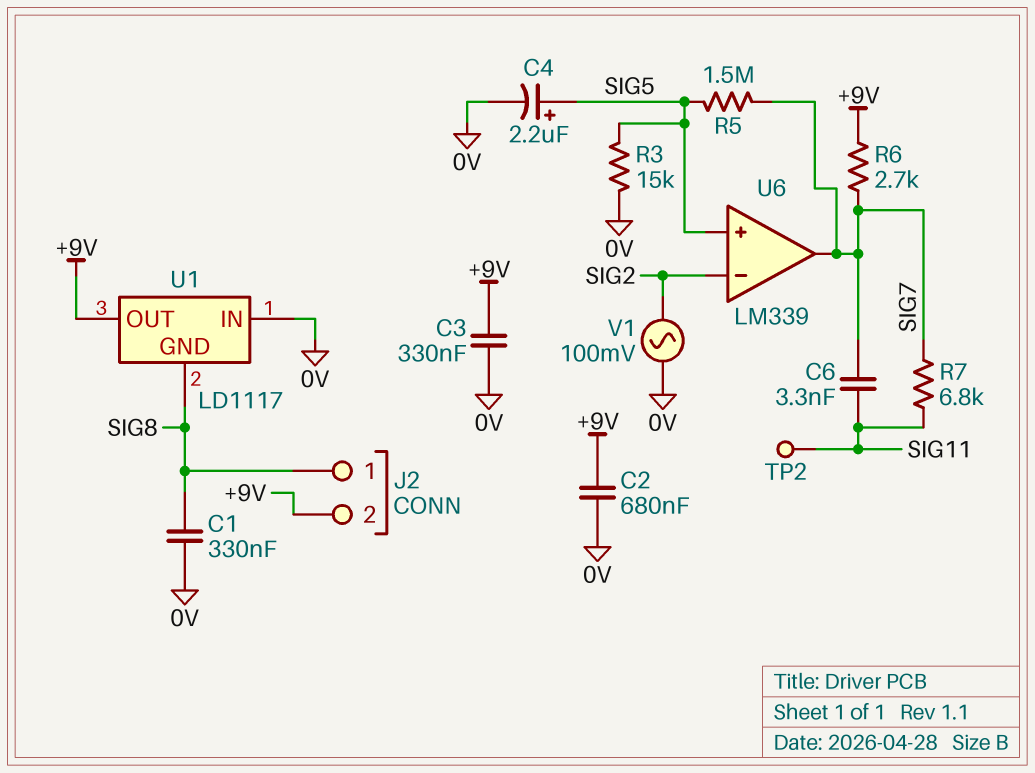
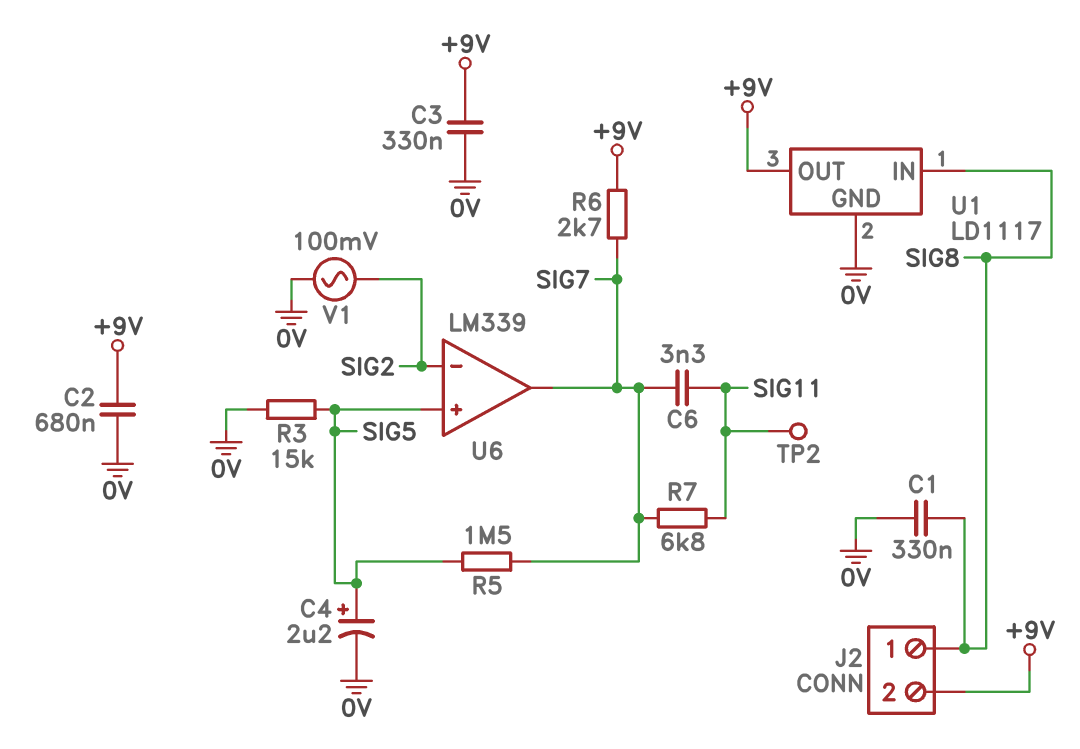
U1 pin GND: SIG8 -> 0V
U1 pin IN: 0V -> SIG8

